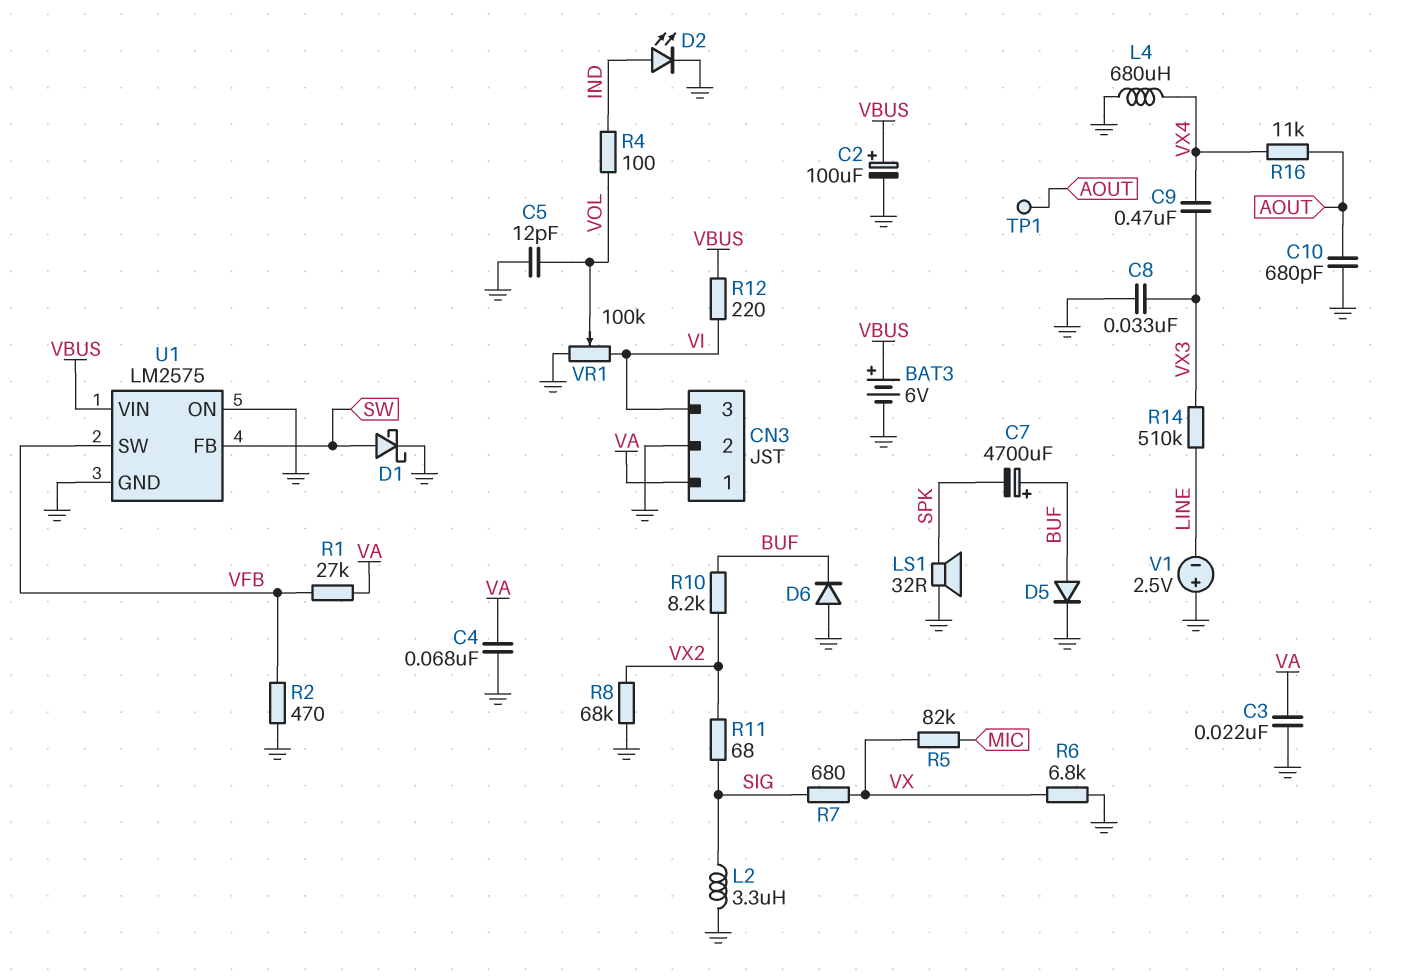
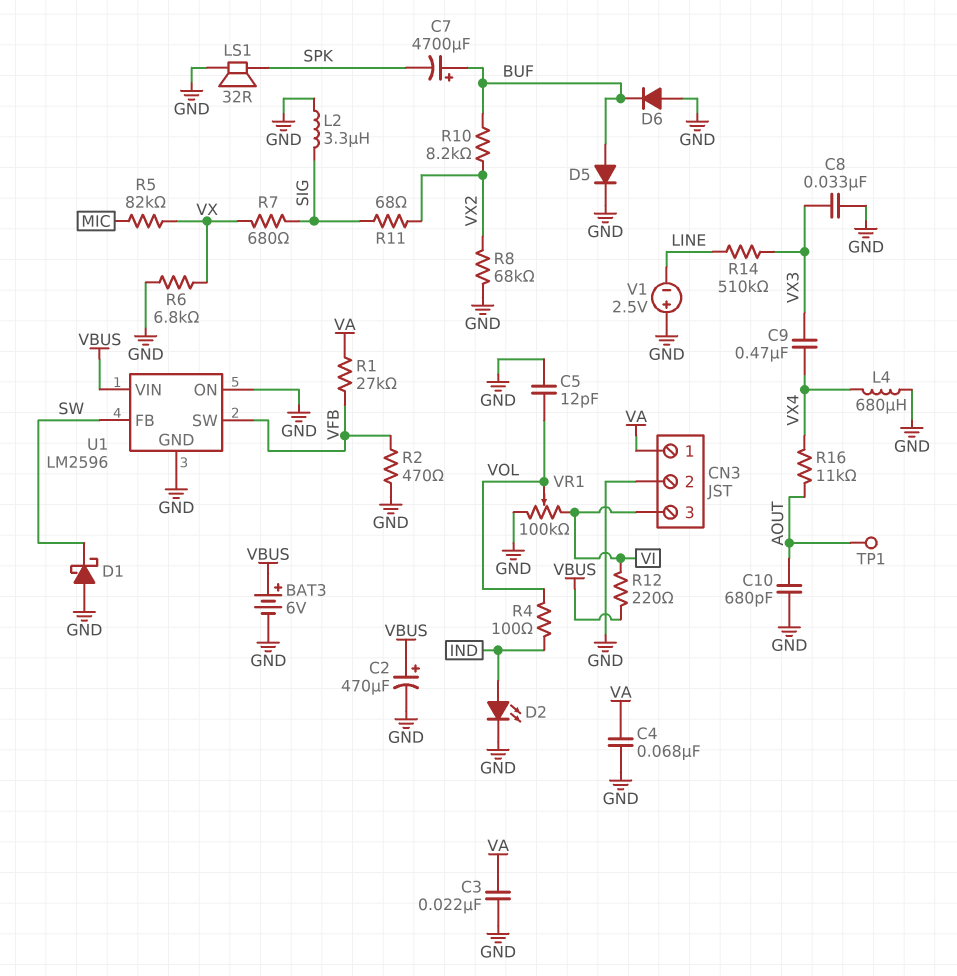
C2: 100uF (plus VBUS, minus GND) -> 470uF (plus VBUS, minus GND)
D1: schottky (A SW, K GND) -> schottky (A GND, K SW)
U1: LM2575 -> LM2596

